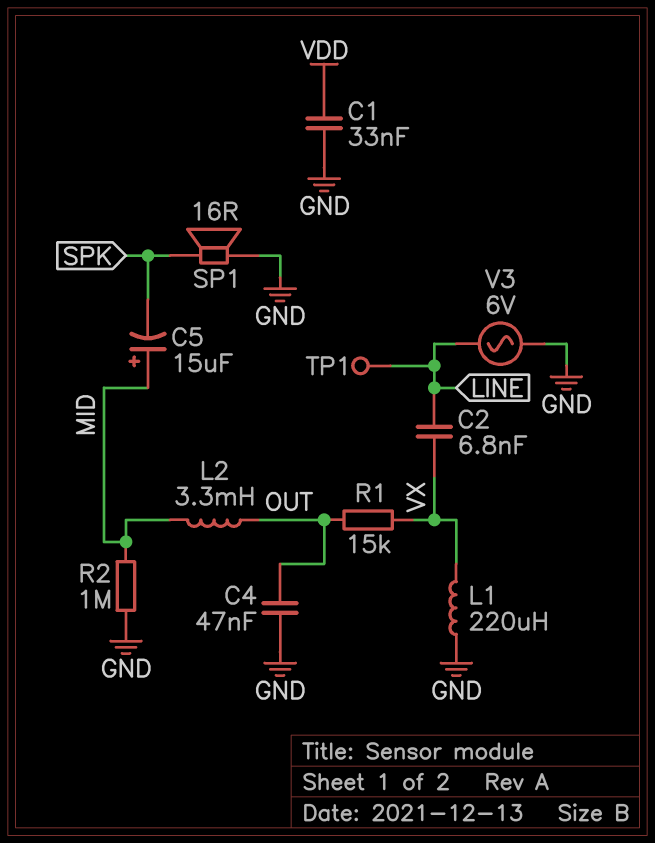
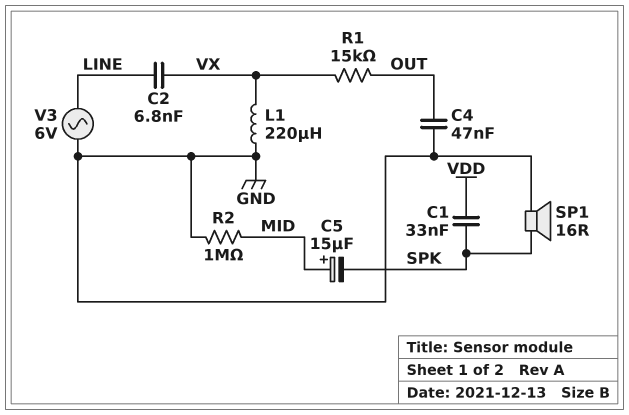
C1: 33nF (GND, VDD) -> 33nF (SPK, VDD)
L2: 3.3mH (MID, OUT) -> none
TP1: test point (LINE) -> none

